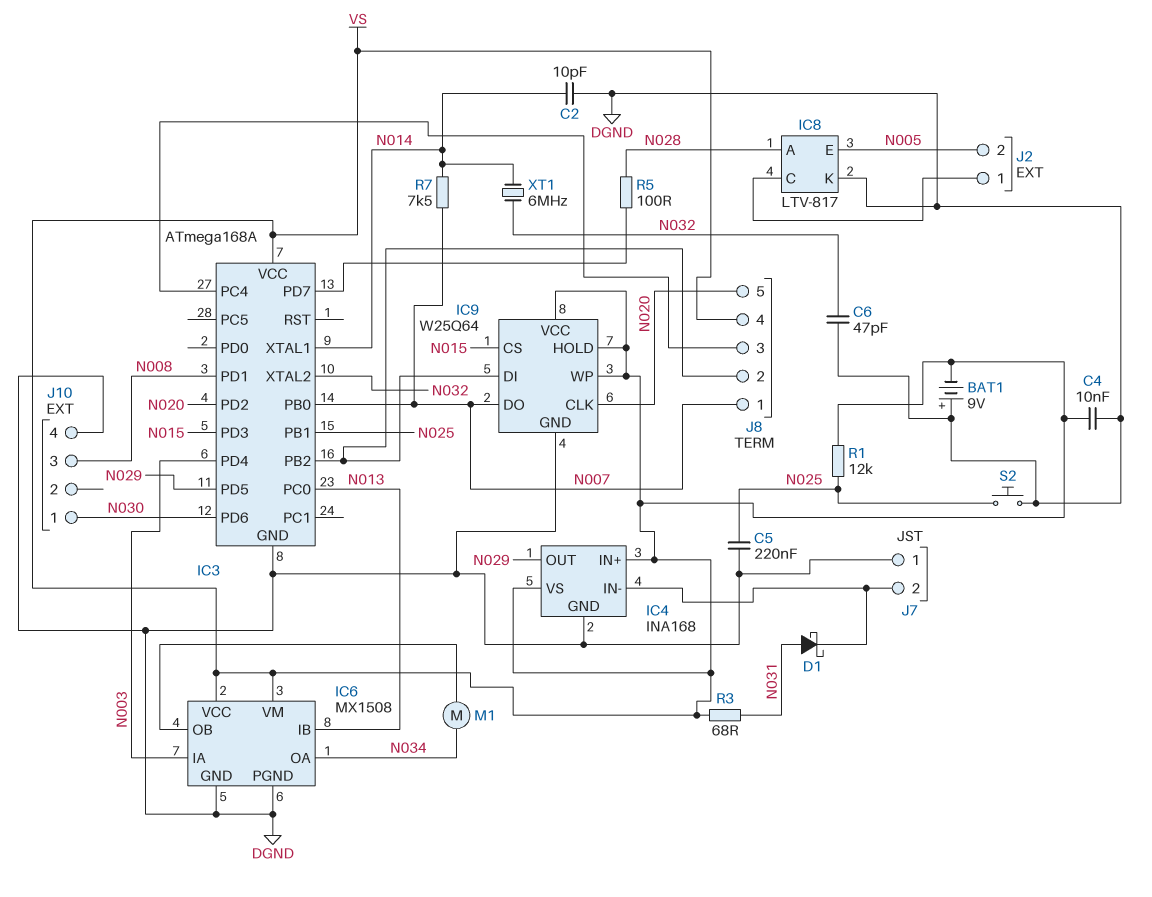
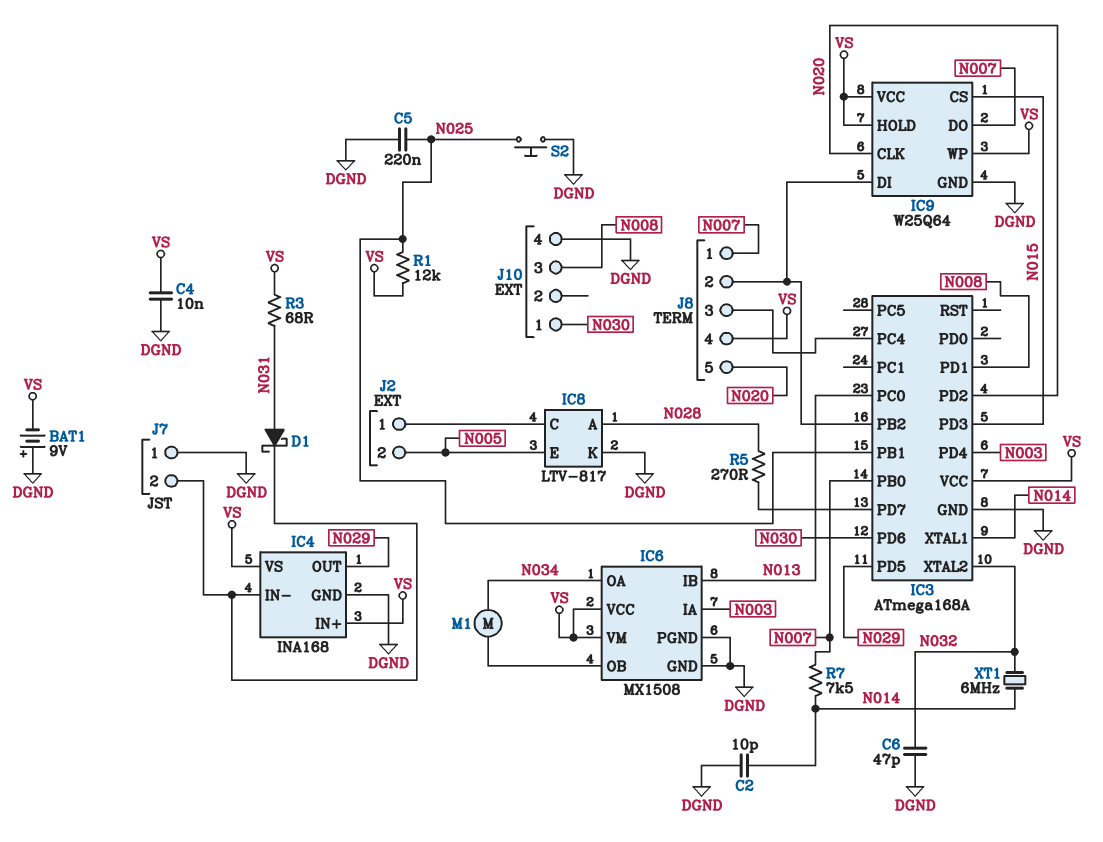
R5: 100 (IC3/PD7, N028) -> 270 (IC3/PD7, N028)

